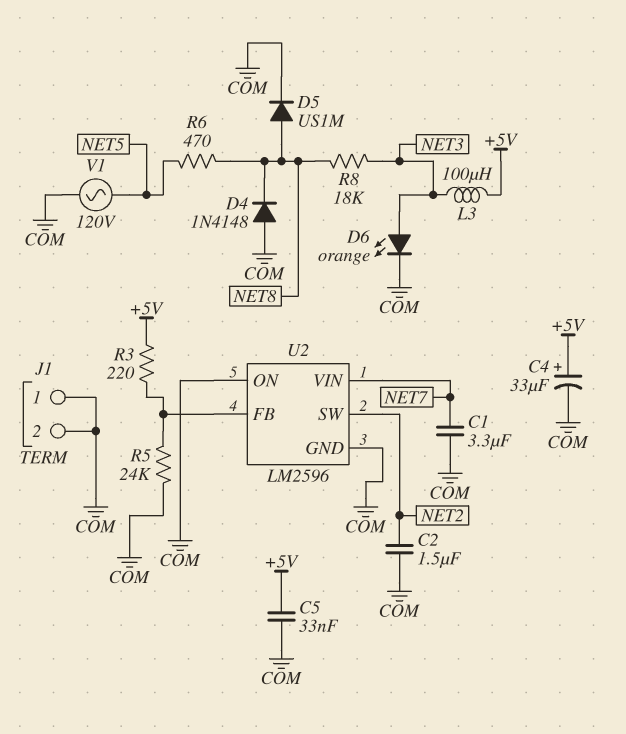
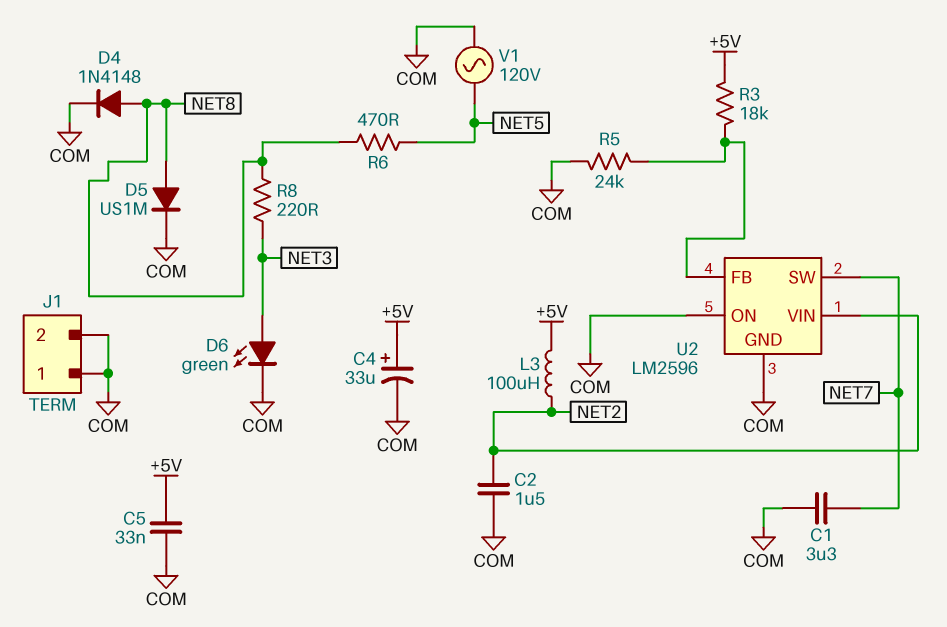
D4: diode 1N4148 (A COM, K NET8) -> diode 1N4148 (A NET8, K COM)
D6: LED orange (A NET3, K COM) -> LED green (A NET3, K COM)
L3: 100uH (+5V, NET3) -> 100uH (+5V, NET2)
R3: 220 (+5V, U2/FB) -> 18k (+5V, U2/FB)
R8: 18k (NET3, NET8) -> 220 (NET3, NET8)
U2 pin SW: NET2 -> NET7
U2 pin VIN: NET7 -> NET2

